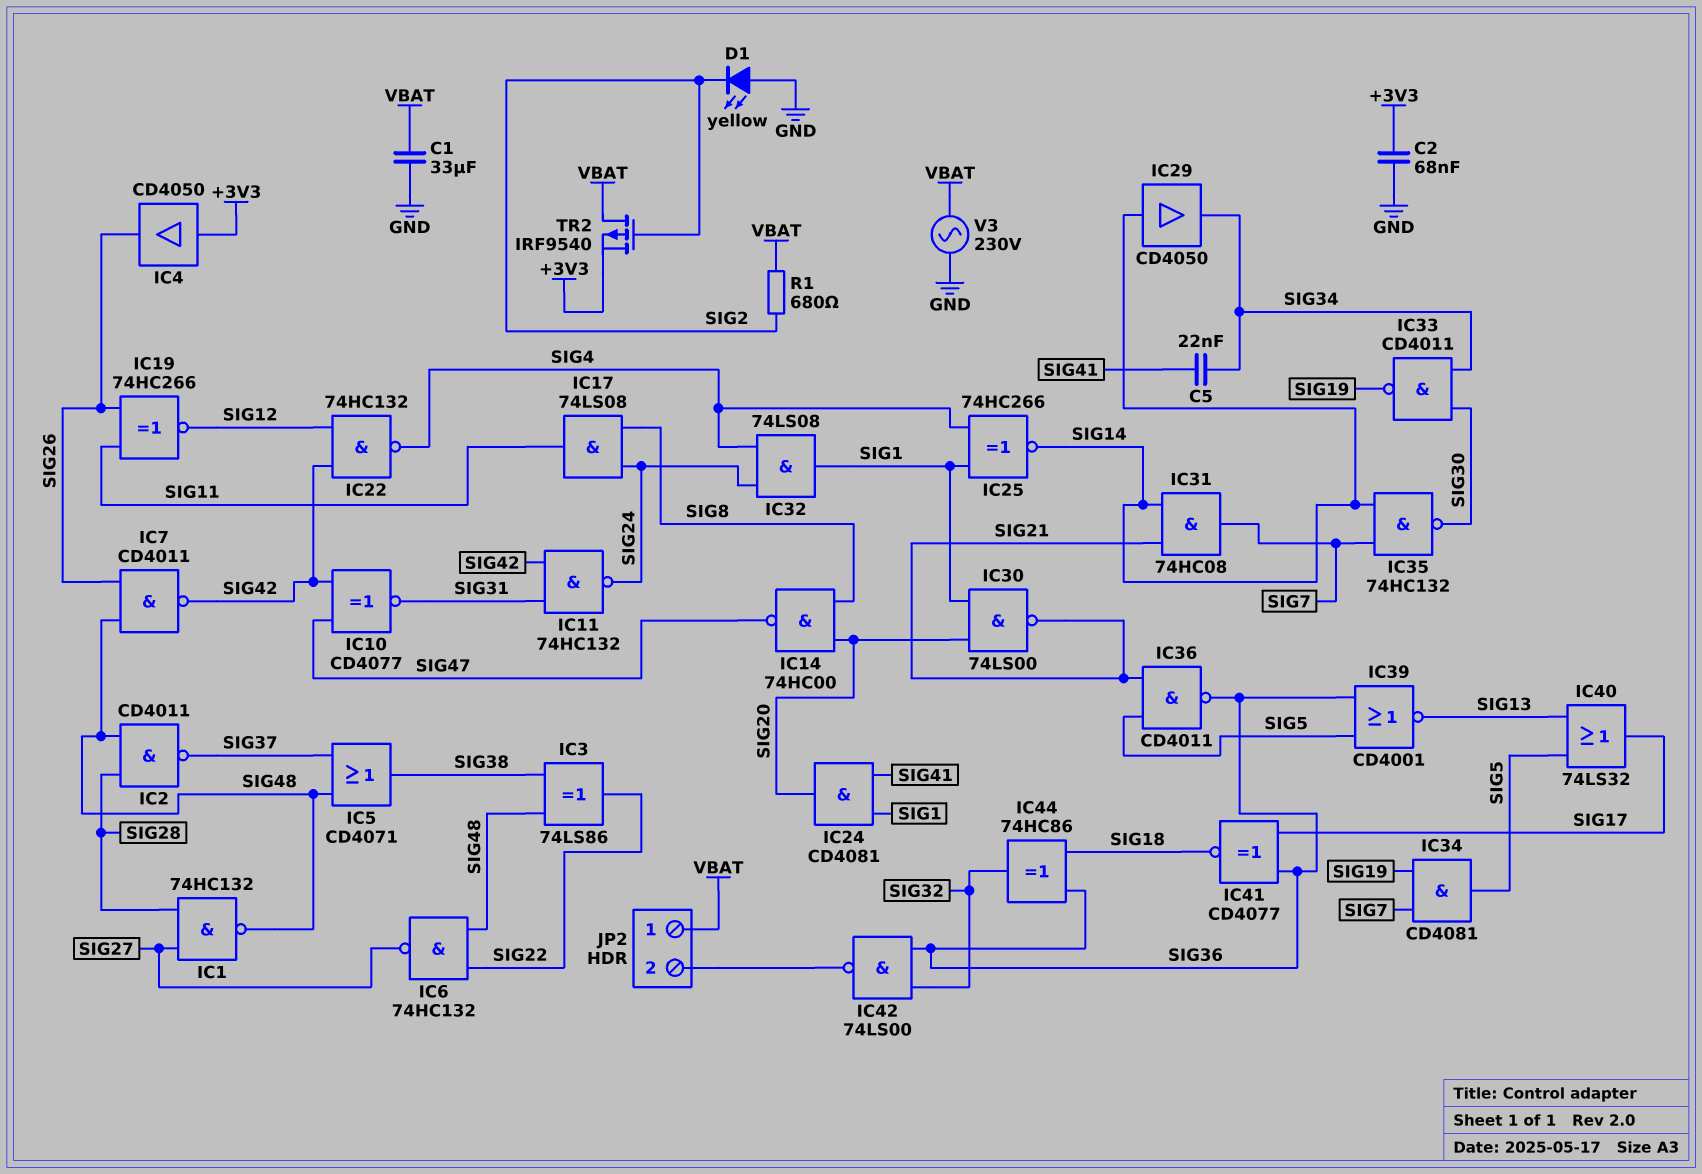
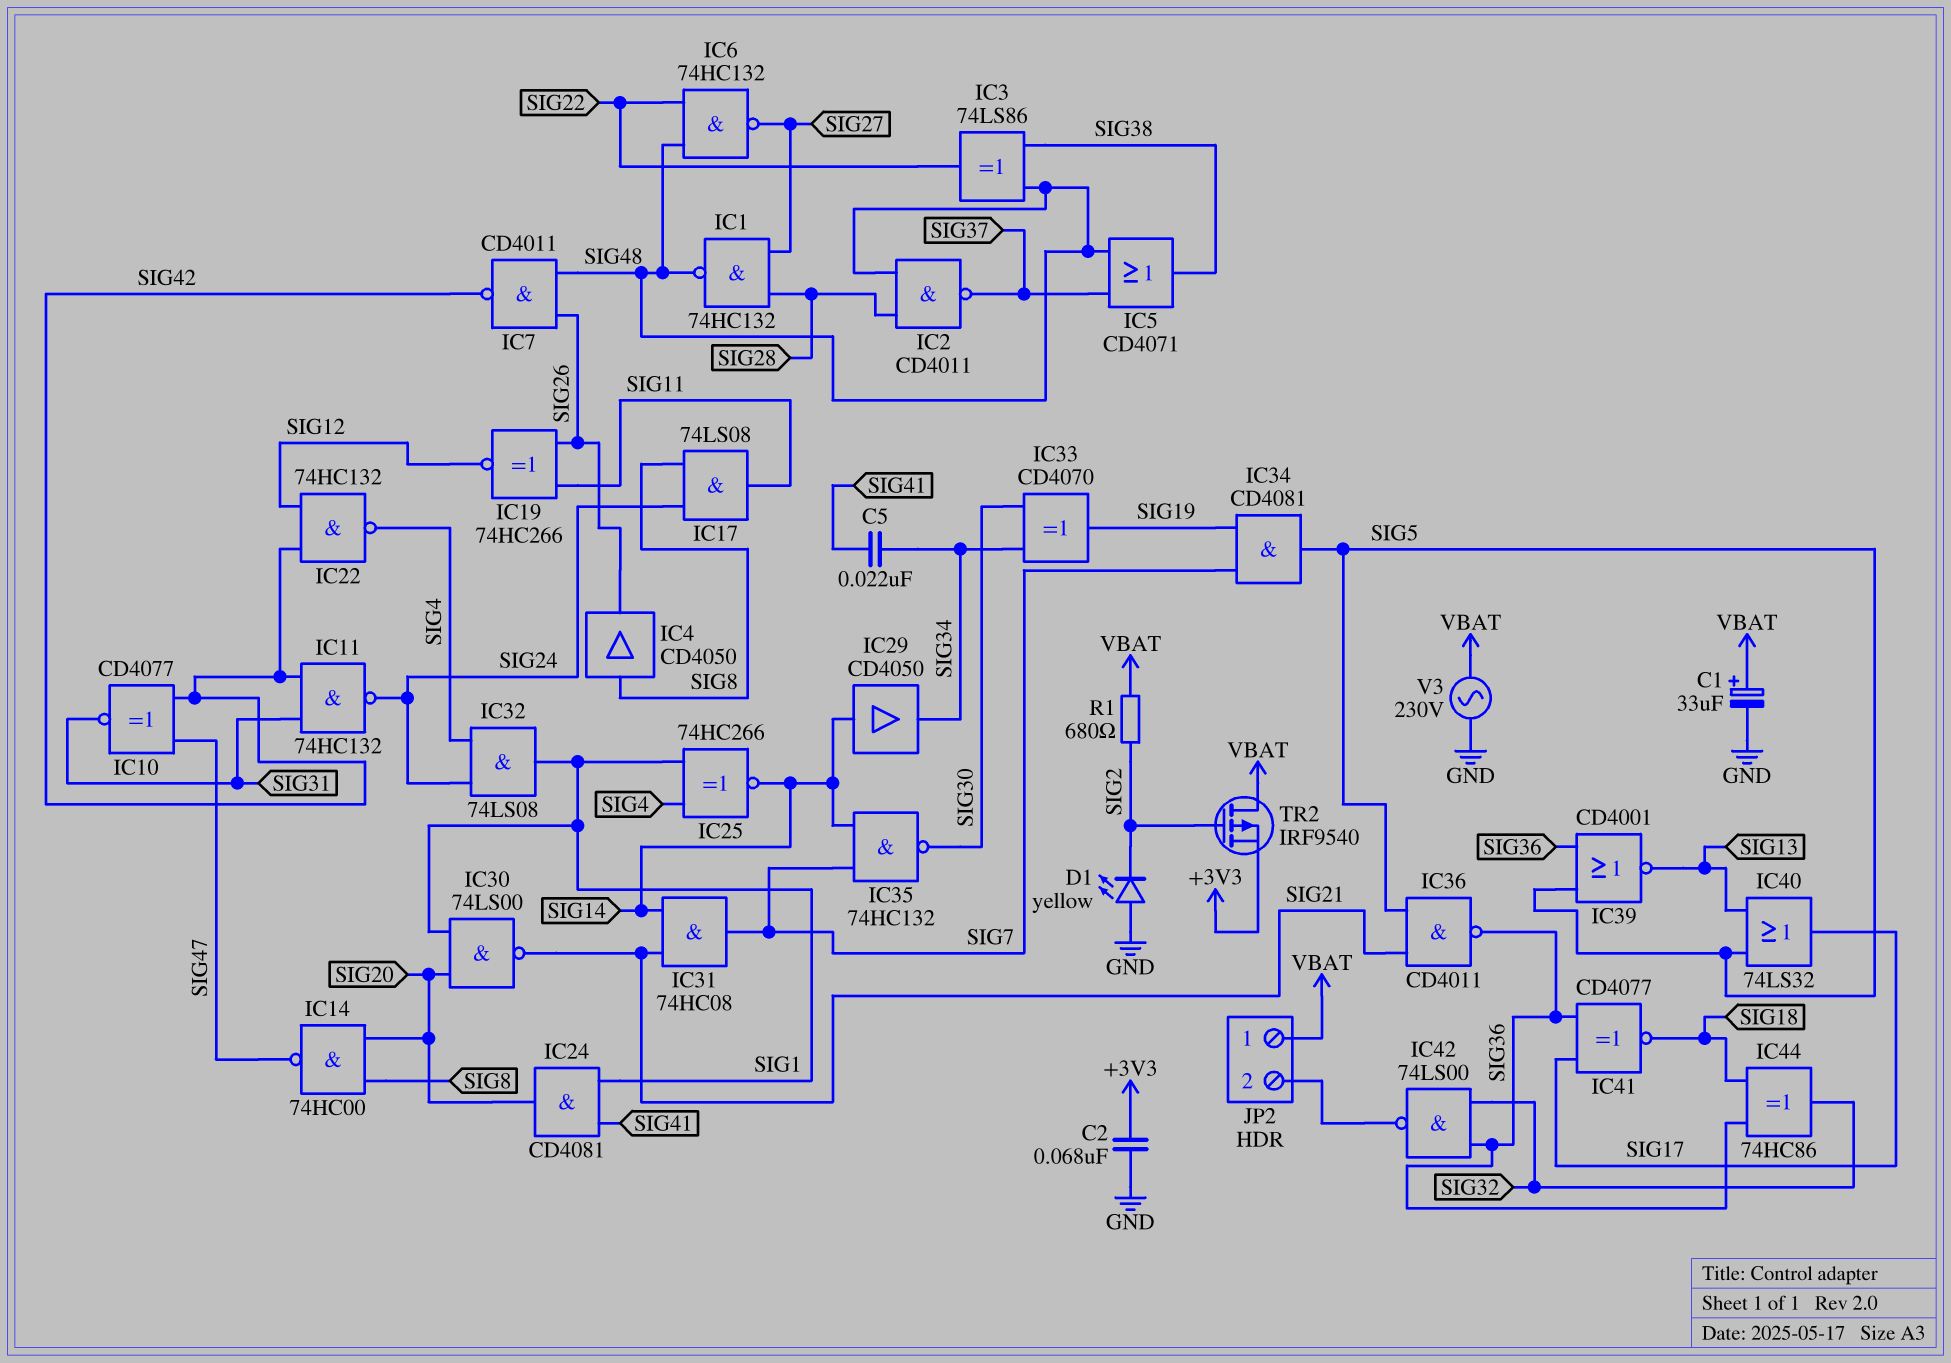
C1: 33uF (GND, VBAT) -> 33uF (plus VBAT, minus GND)
IC4: buffer CD4050 (in +3V3, out SIG26) -> buffer CD4050 (in SIG8, out SIG26)
IC33: NAND CD4011 (in SIG30, in SIG34, out SIG19) -> XOR CD4070 (in SIG30, in SIG34, out SIG19)

